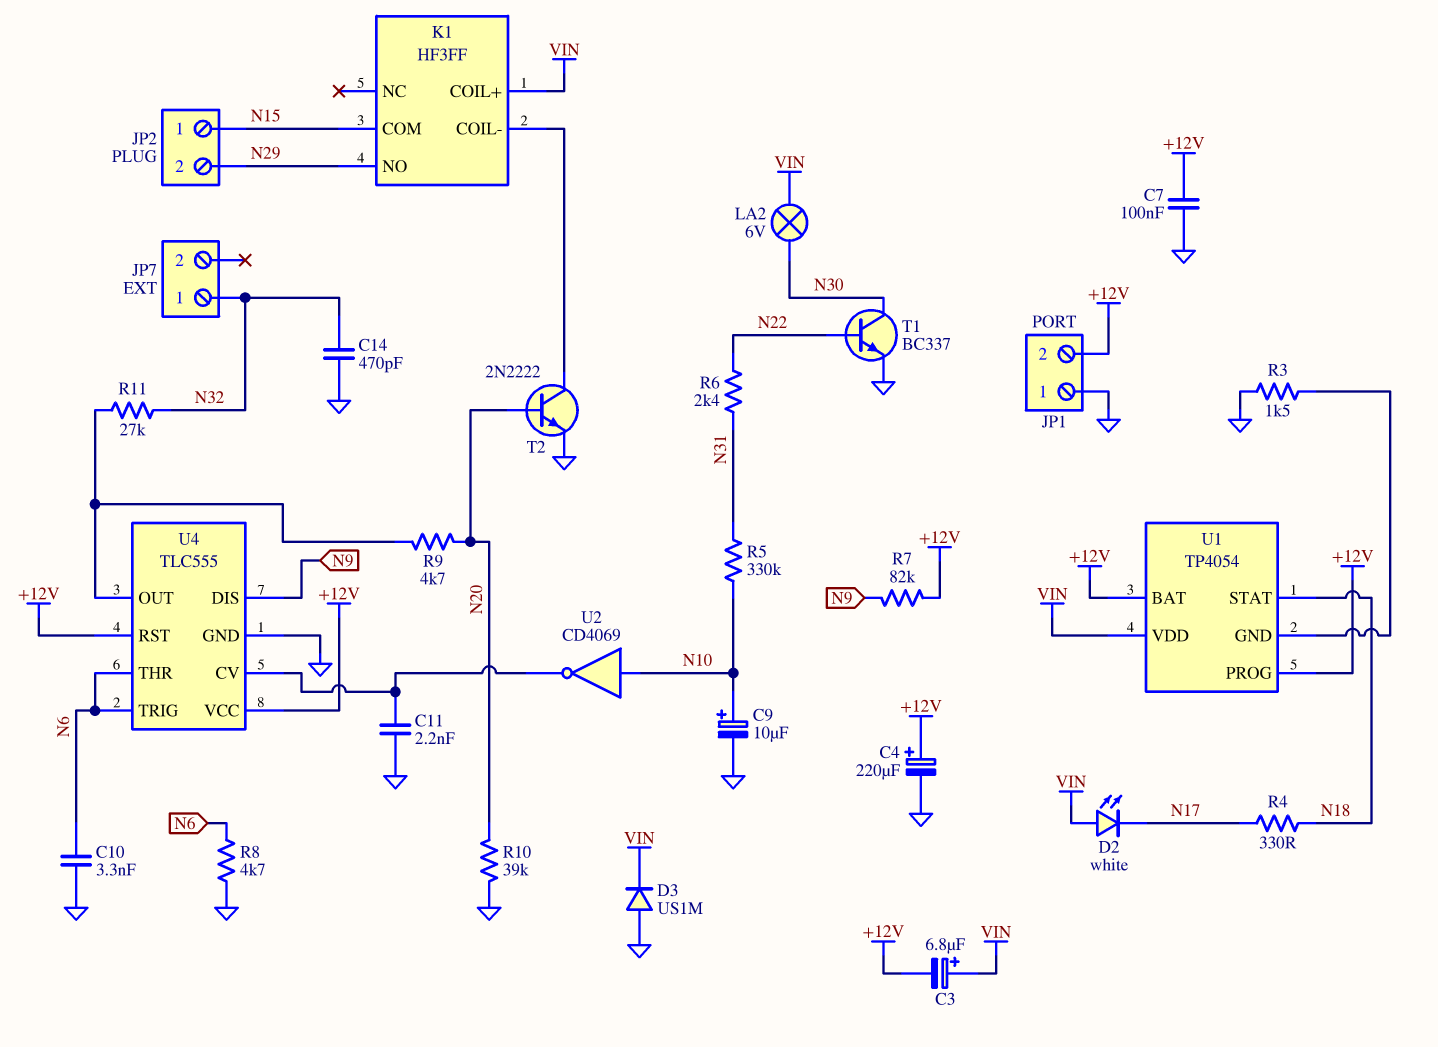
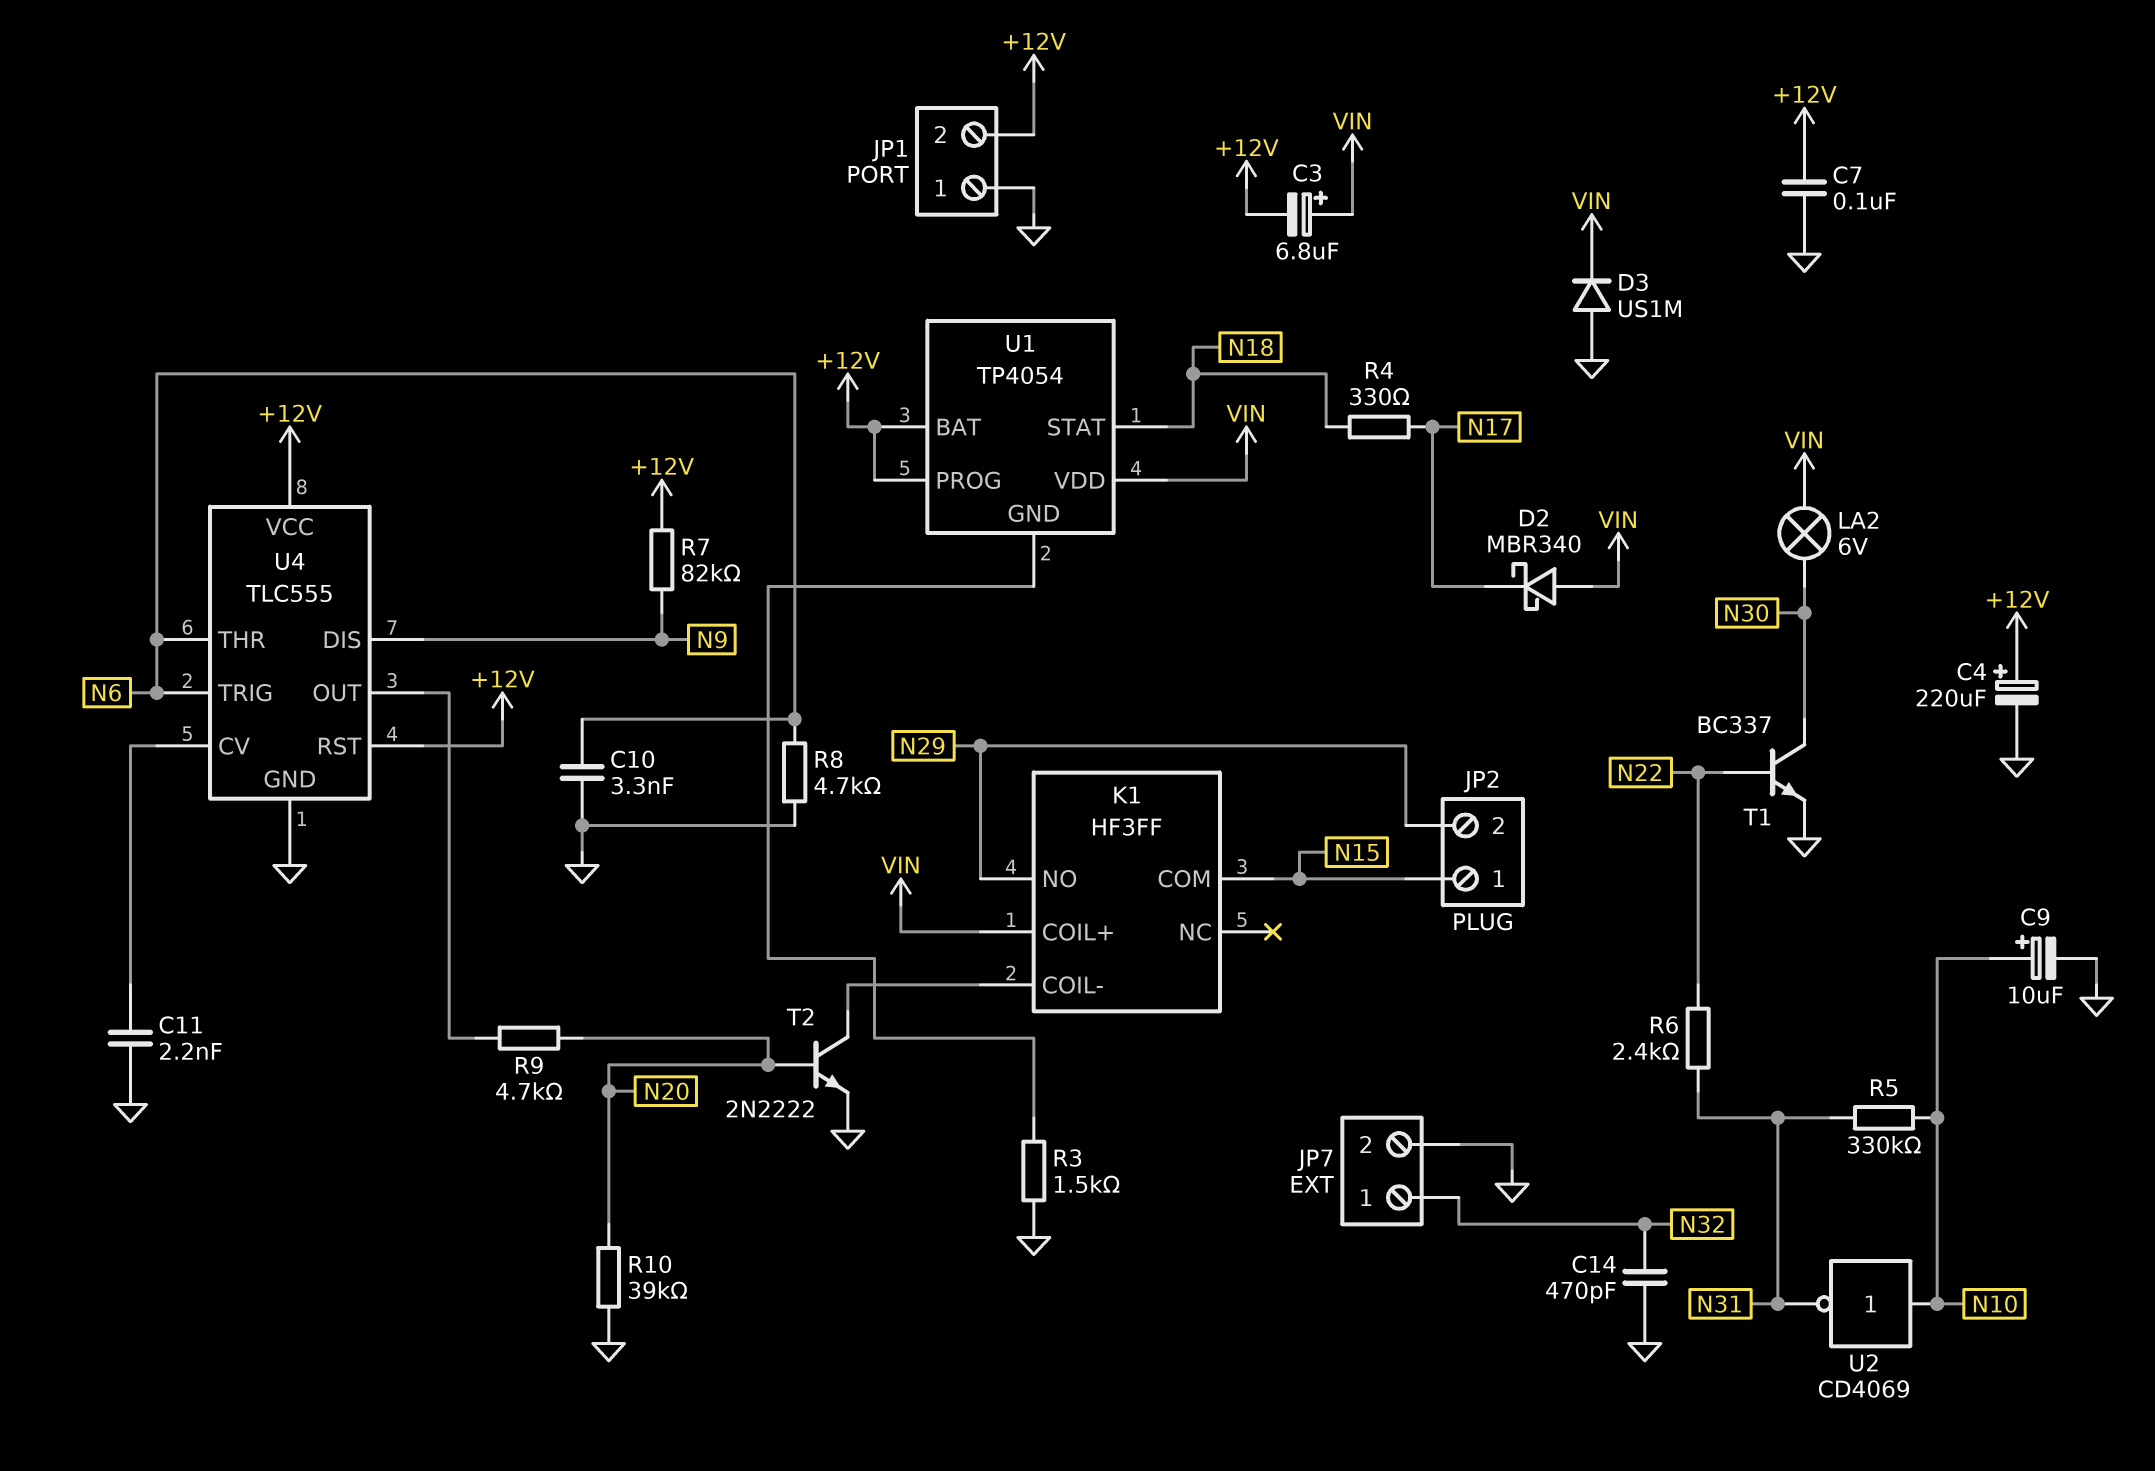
D2: LED white (A VIN, K N17) -> schottky MBR340 (A VIN, K N17)
JP7 pin 2: none -> GND
R11: 27k (N32, U4/OUT) -> none
U2: NOT CD4069 (in N10, out U4/CV) -> NOT CD4069 (in N10, out N31)

